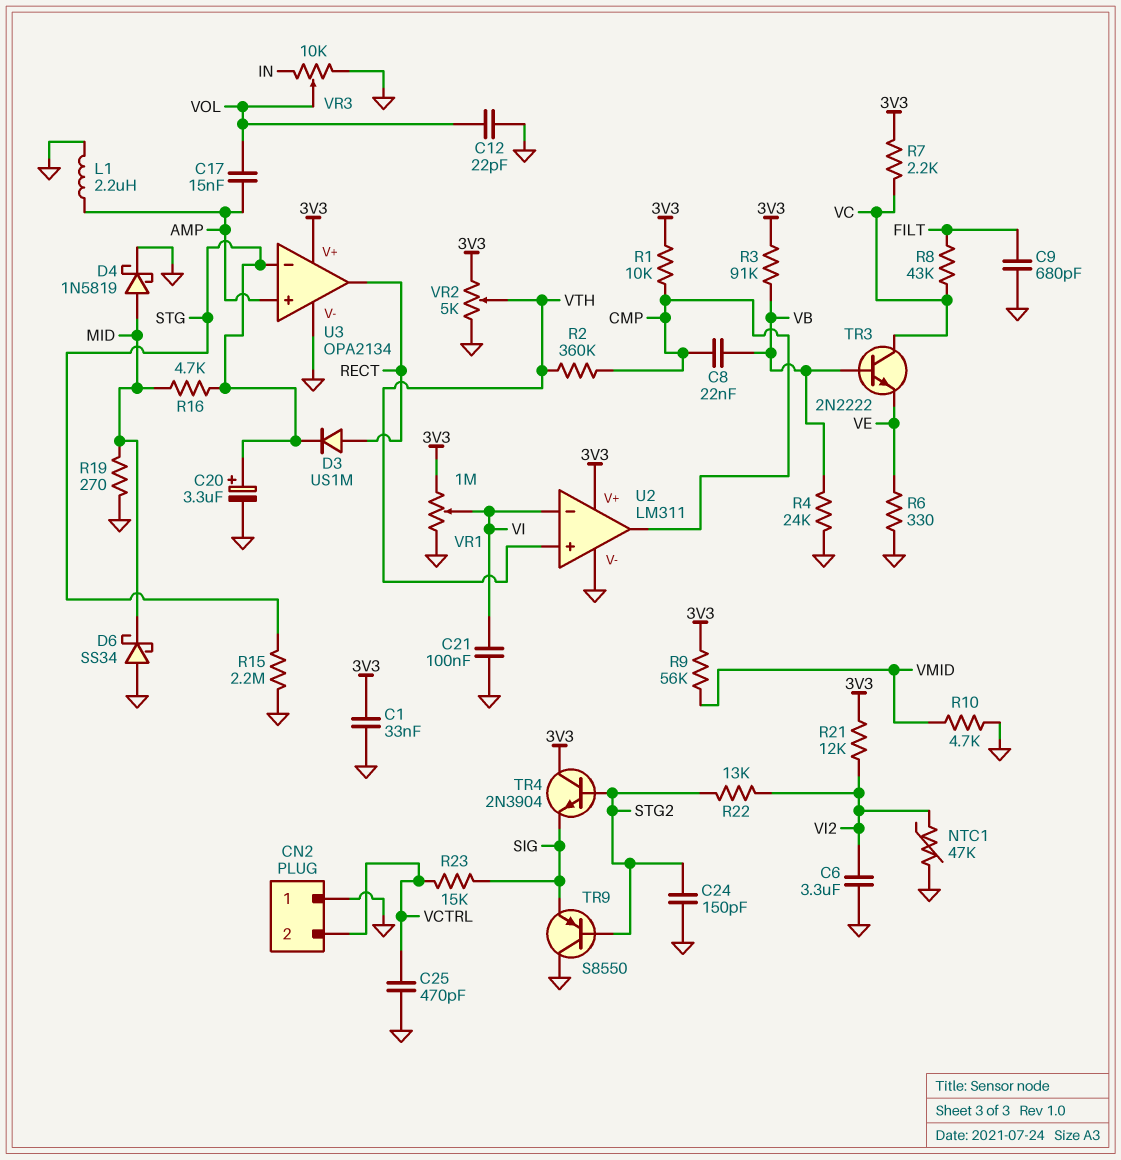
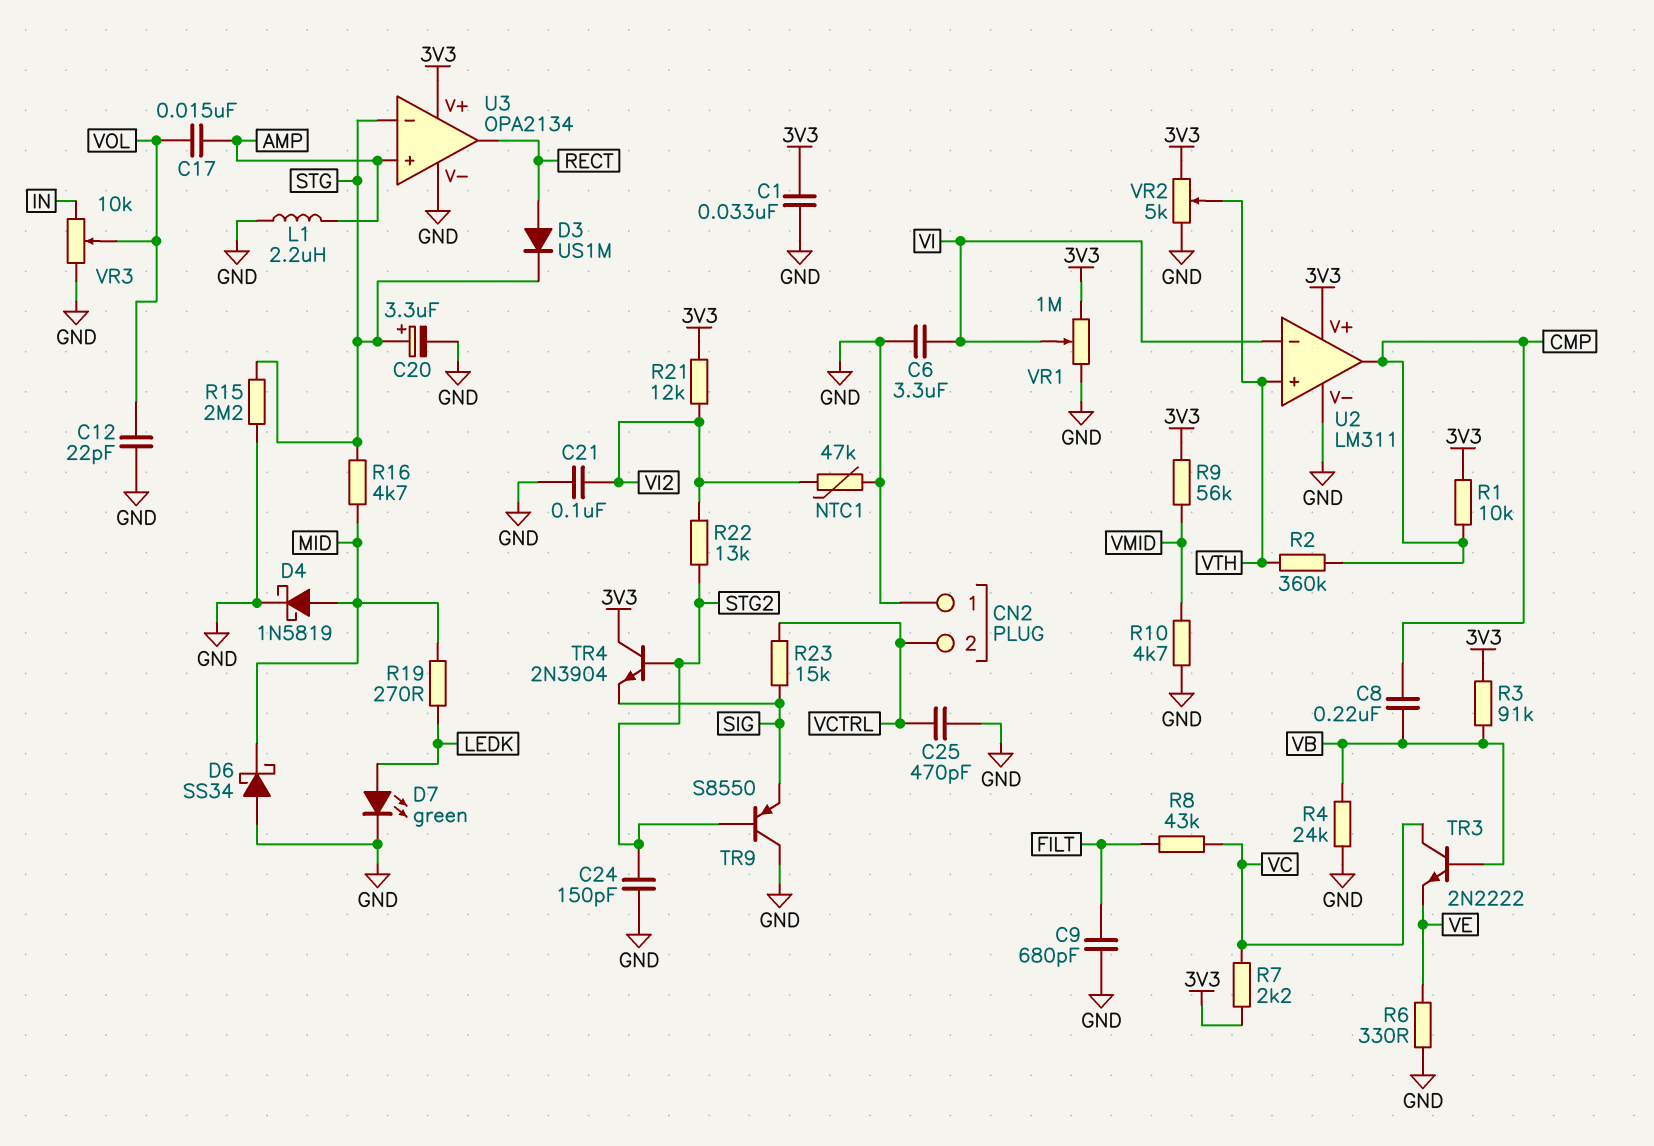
C6: 3.3uF (GND, VI2) -> 3.3uF (GND, VI)
C8: 22nF (CMP, VB) -> 220nF (CMP, VB)
C21: 100nF (GND, VI) -> 100nF (GND, VI2)
D7: none -> LED green (A LEDK, K GND)
R19: 270 (GND, MID) -> 270 (LEDK, MID)

